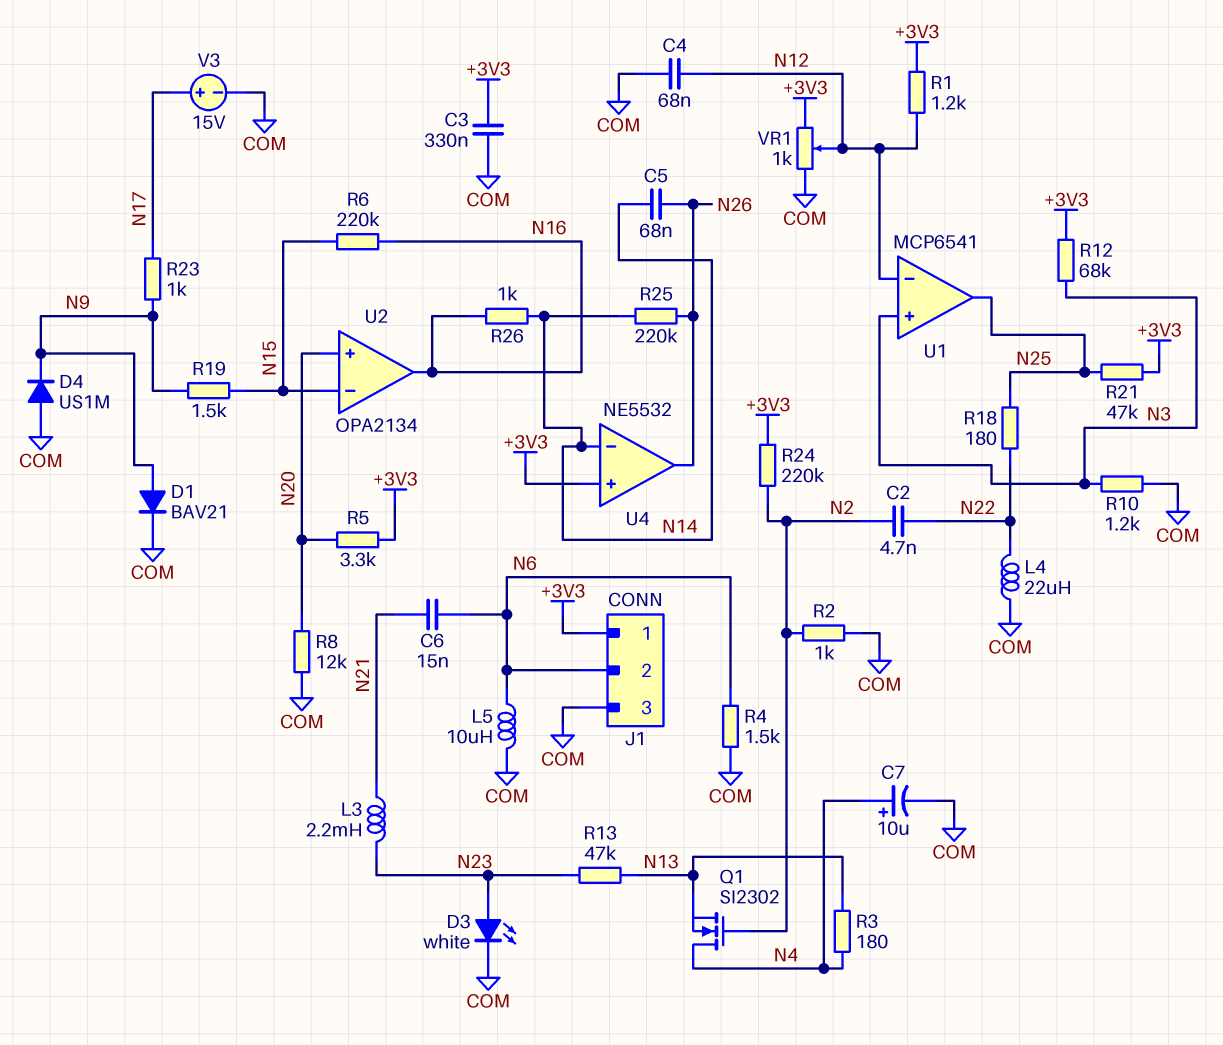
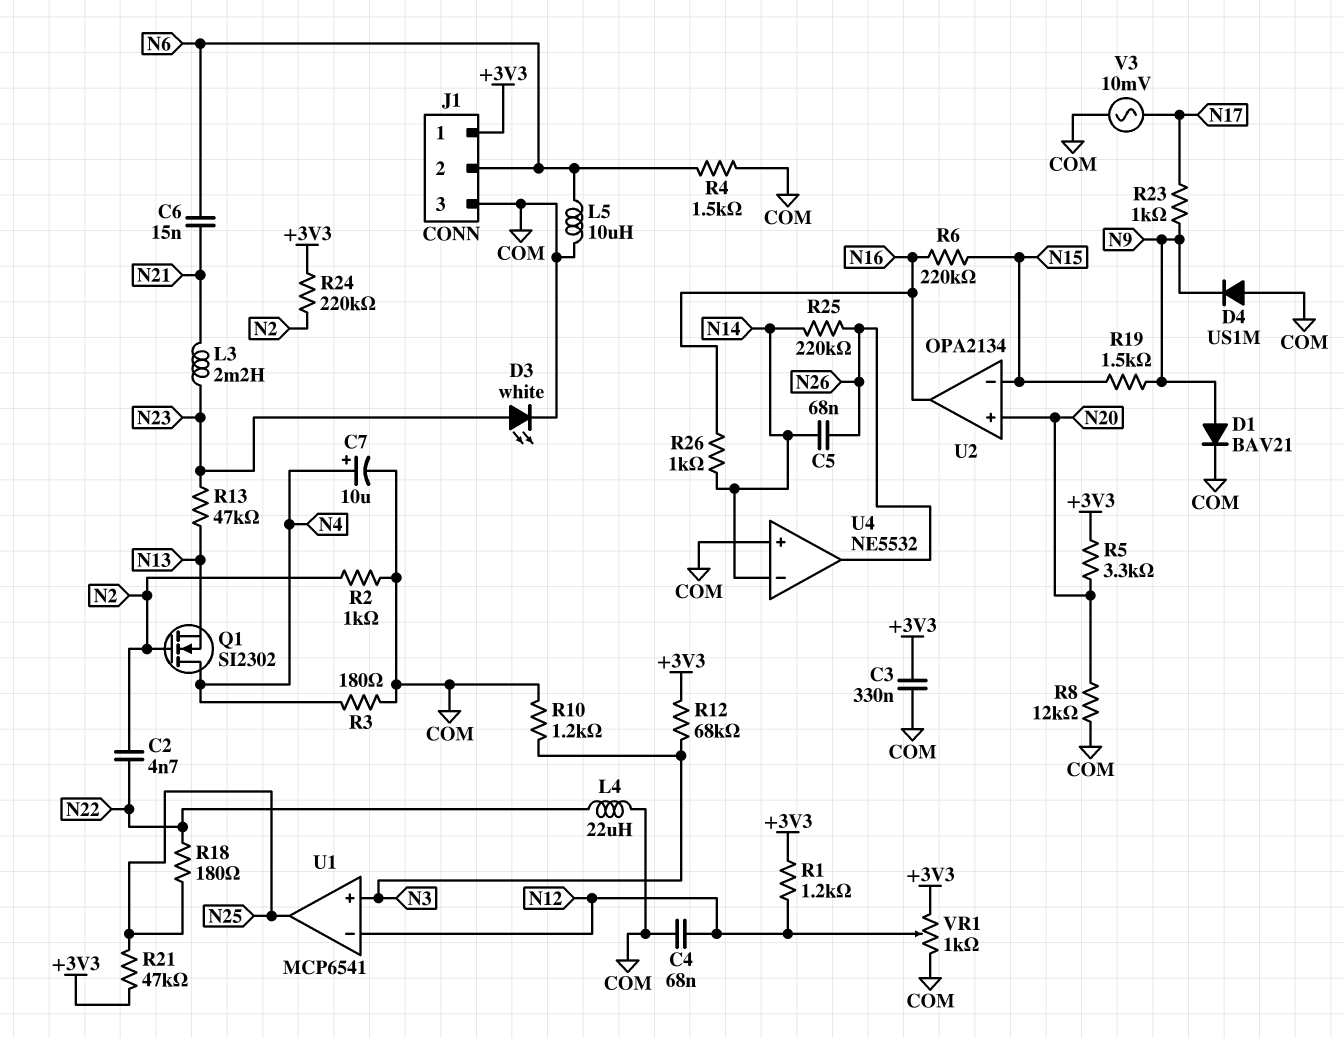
R3: 180 (N4, N13) -> 180 (COM, N4)
U4 pin in+: +3V3 -> COM
V3: 15V (plus N17, minus COM) -> AC 10mV (COM, N17)

